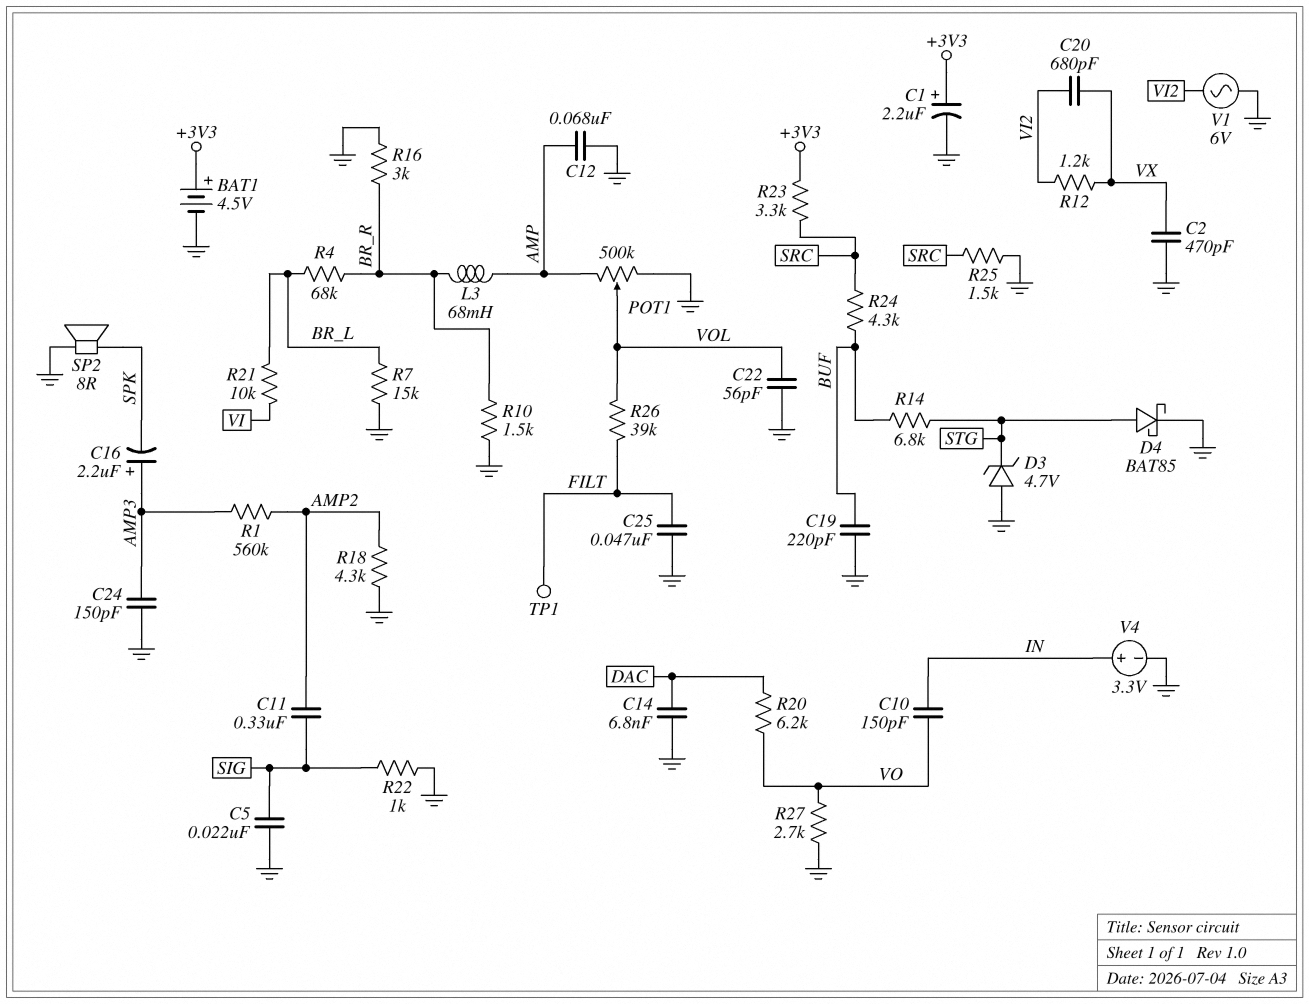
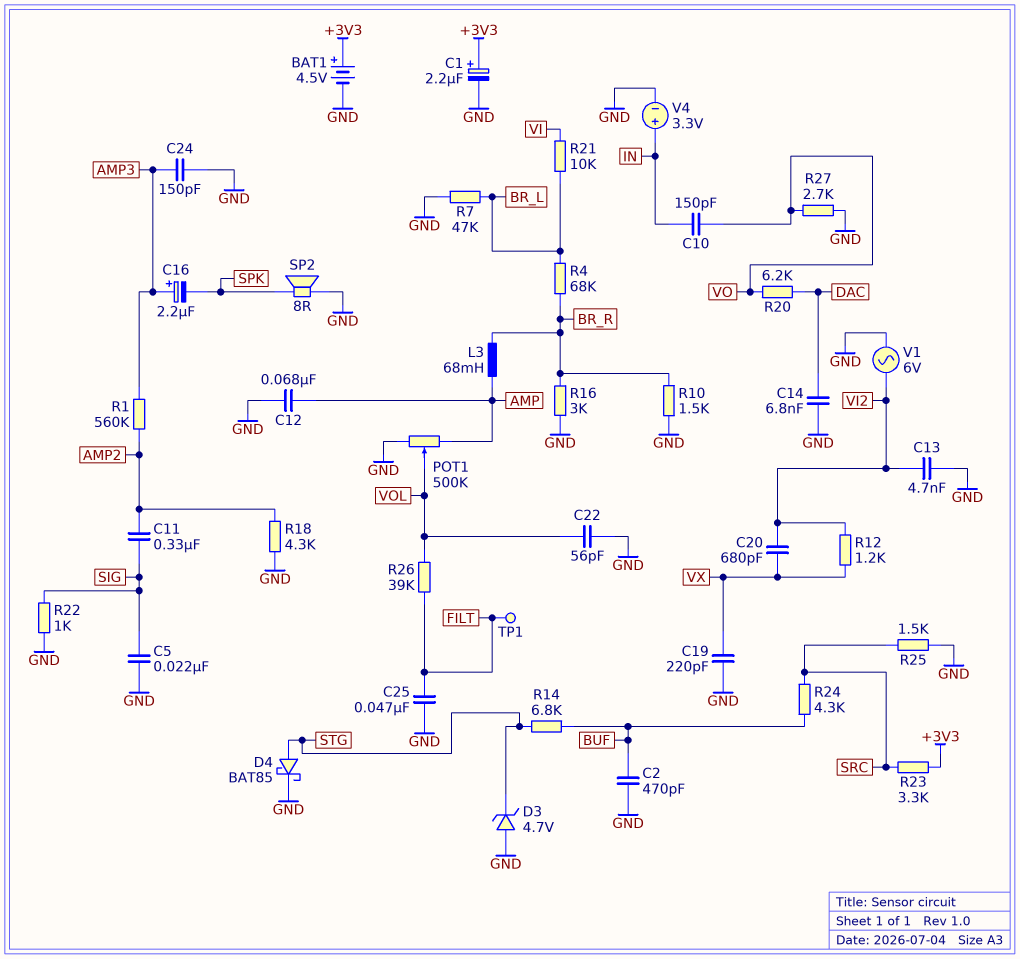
C2: 470pF (GND, VX) -> 470pF (BUF, GND)
C13: none -> 4.7nF (GND, VI2)
C19: 220pF (BUF, GND) -> 220pF (GND, VX)
R7: 15k (BR_L, GND) -> 47k (BR_L, GND)

